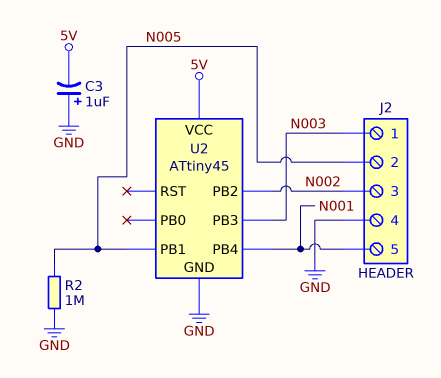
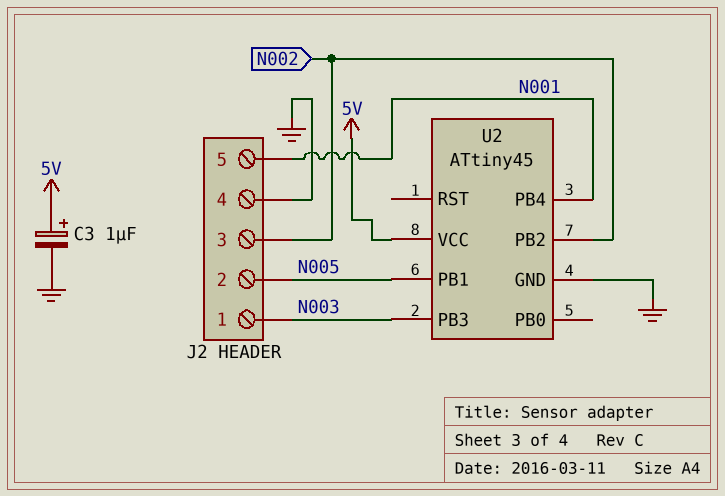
C3: 1uF (plus GND, minus 5V) -> 1uF (plus 5V, minus GND)
R2: 1M (GND, N005) -> none

